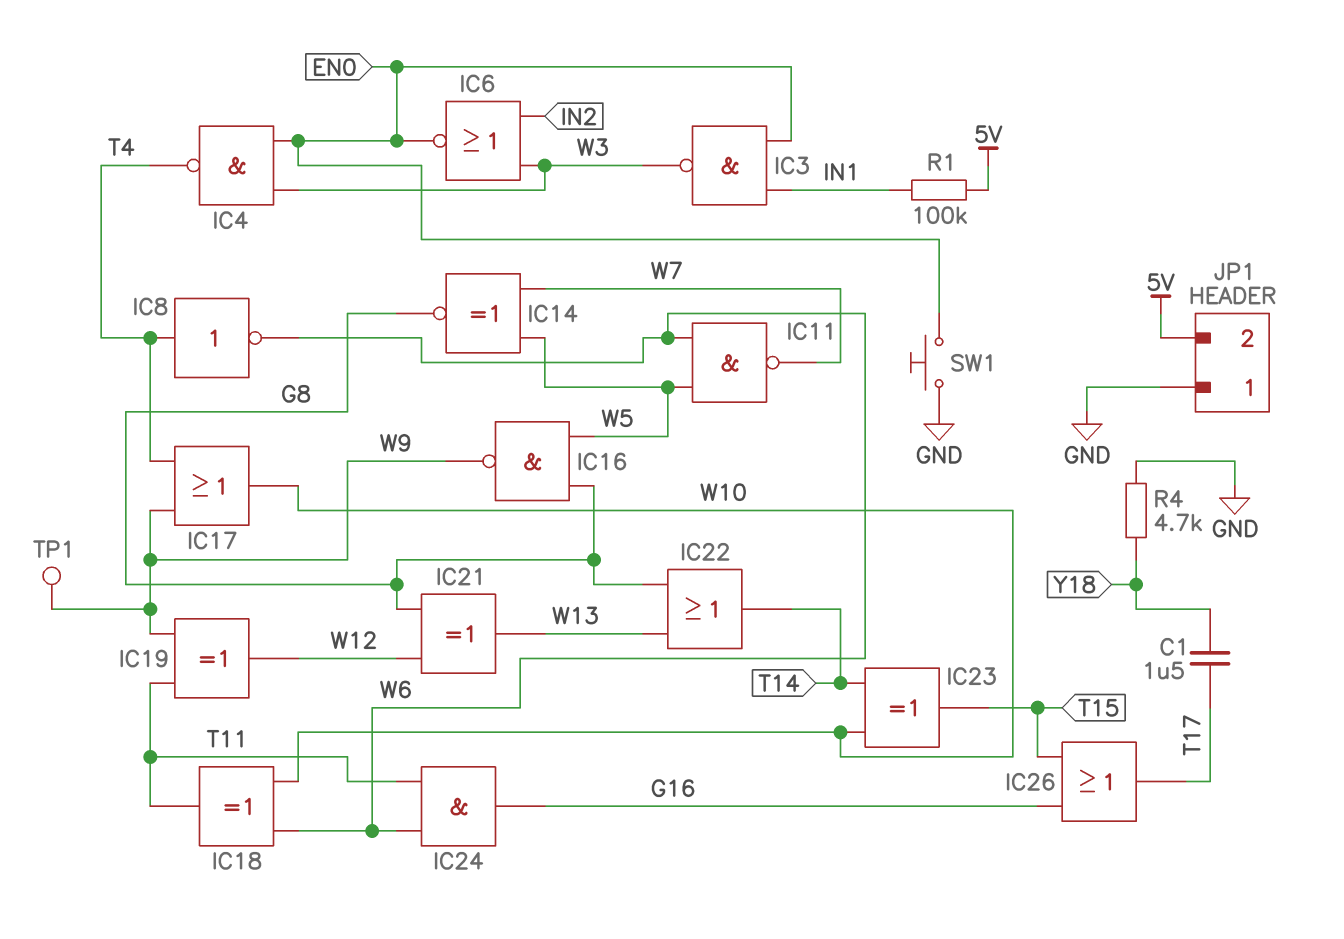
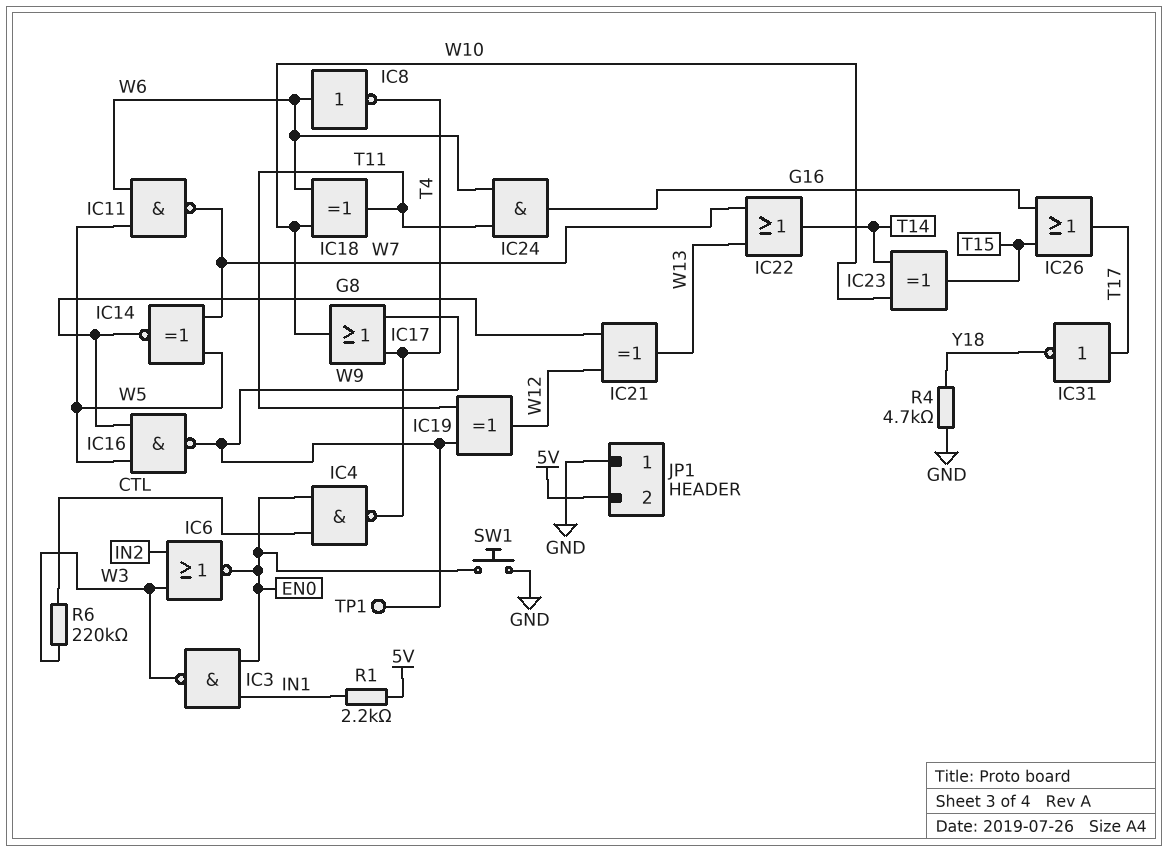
C1: 1.5uF (T17, Y18) -> none
IC4: NAND (in EN0, in W3, out T4) -> NAND (in CTL, in EN0, out T4)
IC8: NOT (in T4, out W6) -> NOT (in W6, out T4)
IC22: OR (in G8, in W13, out T14) -> OR (in W7, in W13, out T14)
IC31: none -> NOT (in T17, out Y18)
R1: 100k (5V, IN1) -> 2.2k (5V, IN1)
R6: none -> 220k (CTL, W3)

